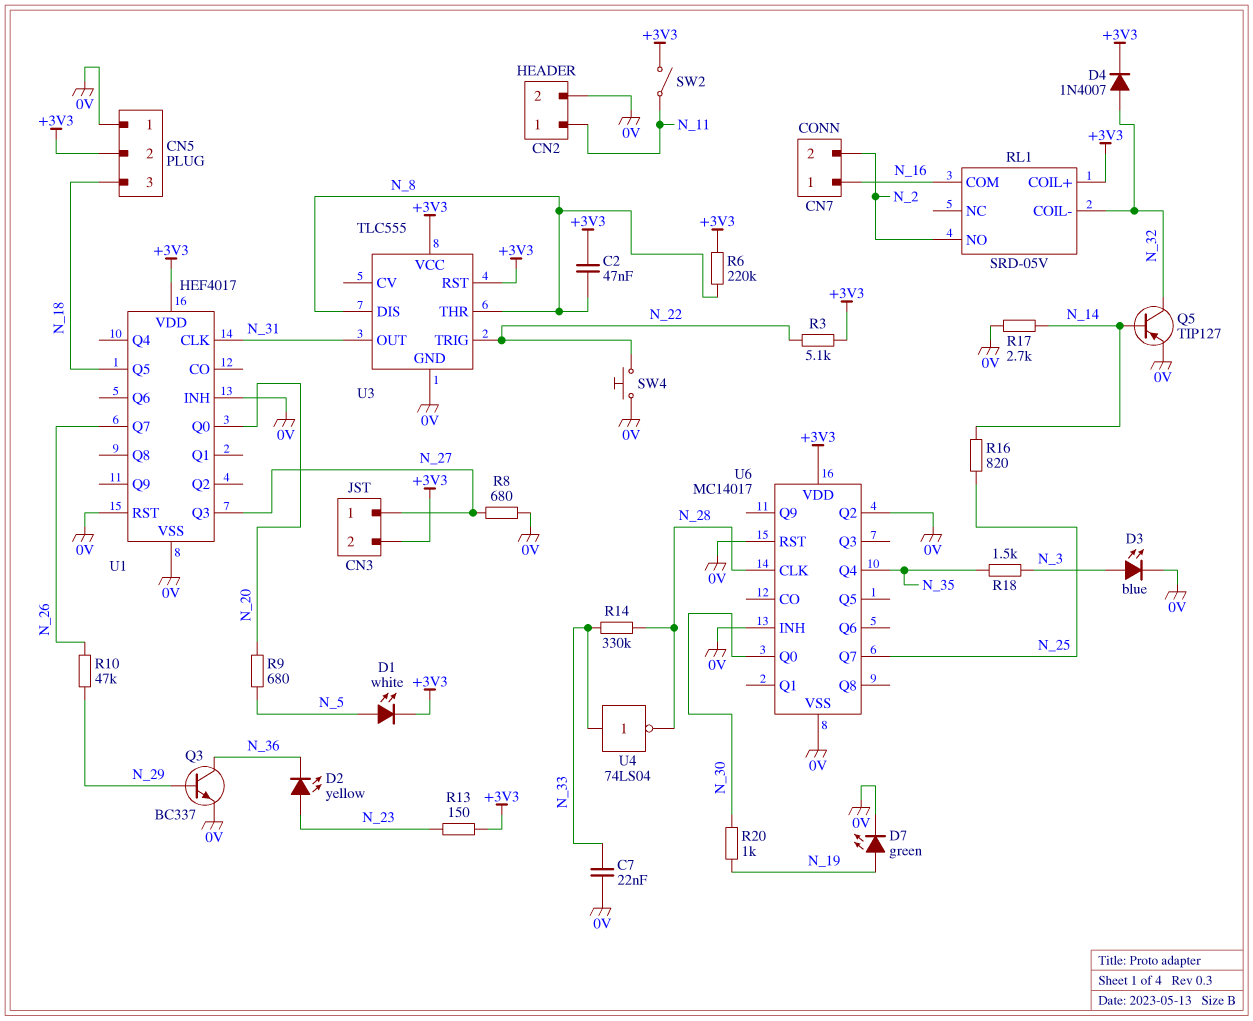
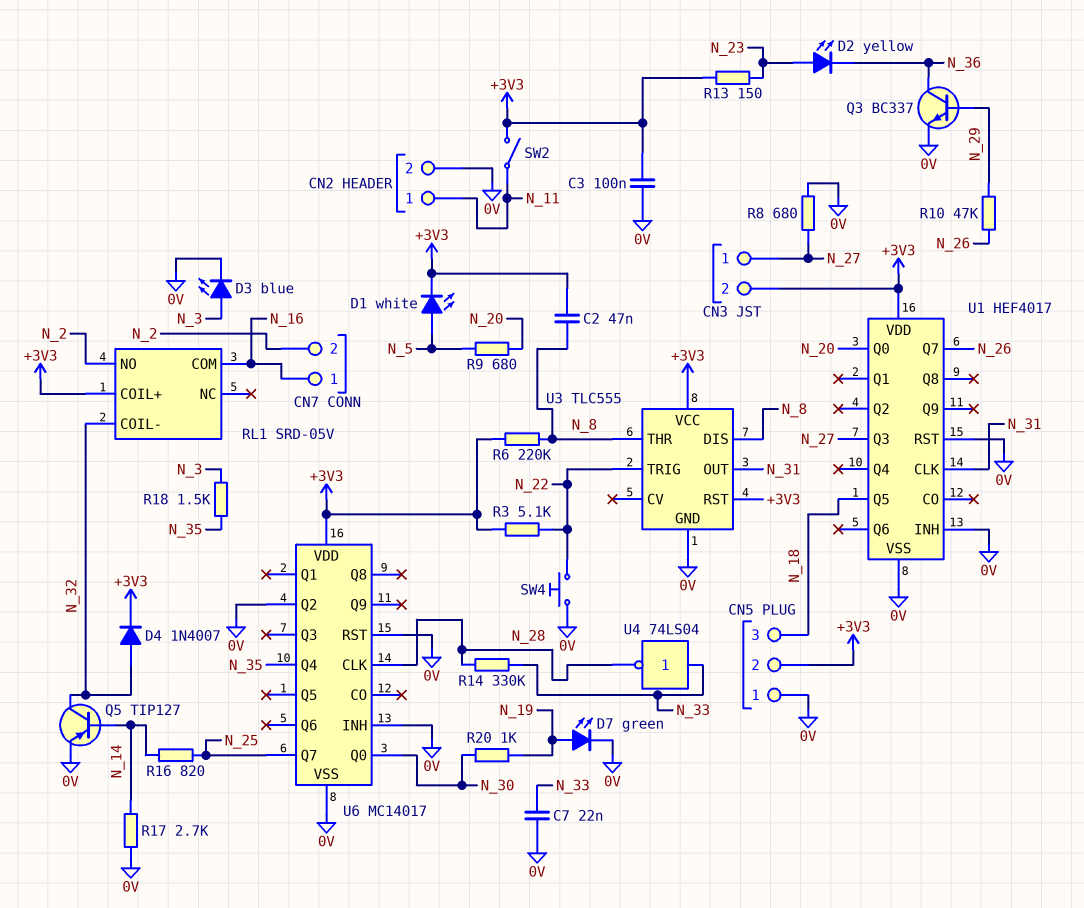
C3: none -> 100nF (+3V3, 0V)

